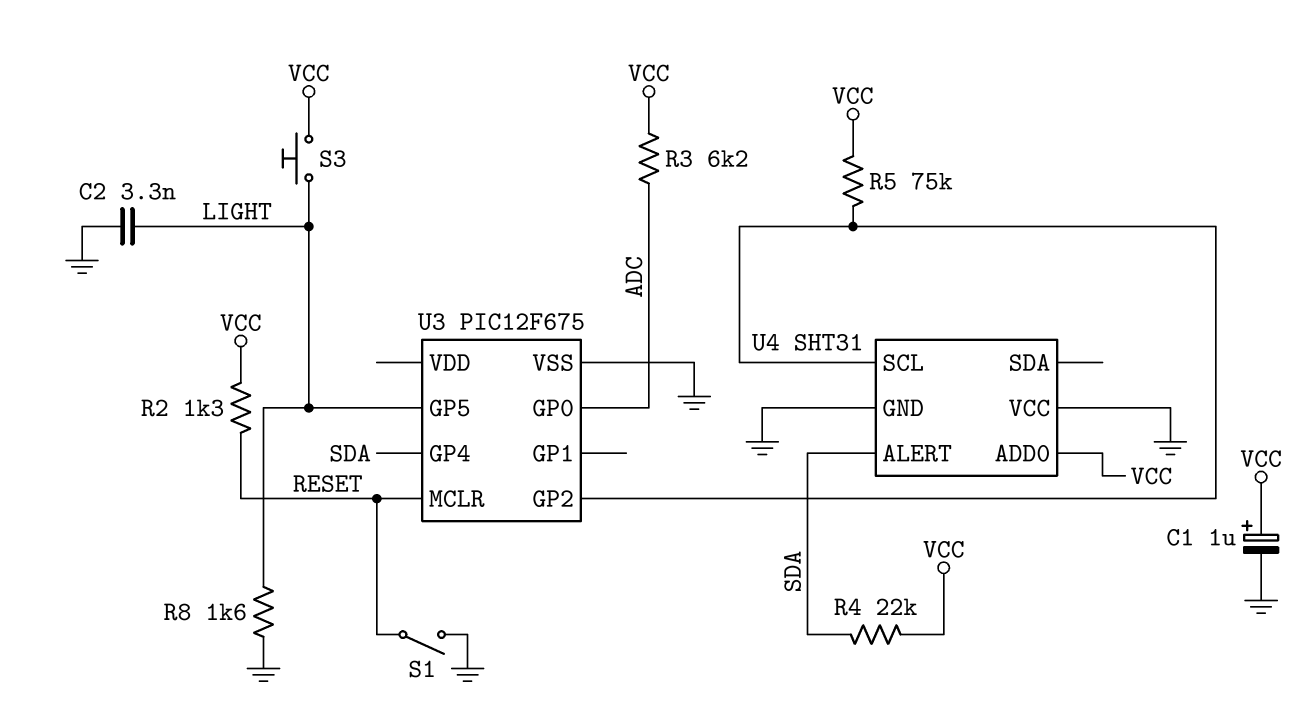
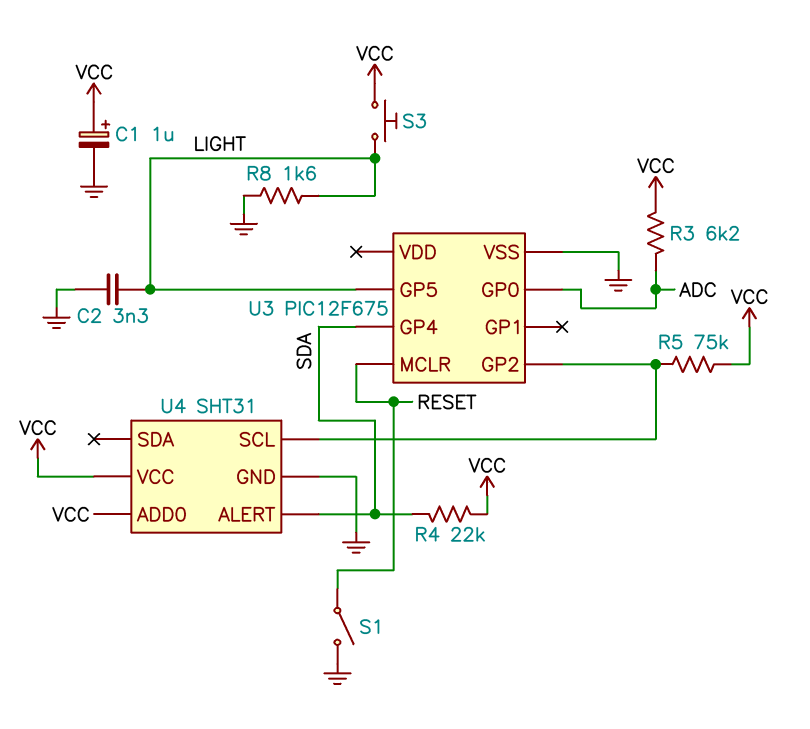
R2: 1.3k (RESET, VCC) -> none
U4 pin VCC: GND -> VCC

